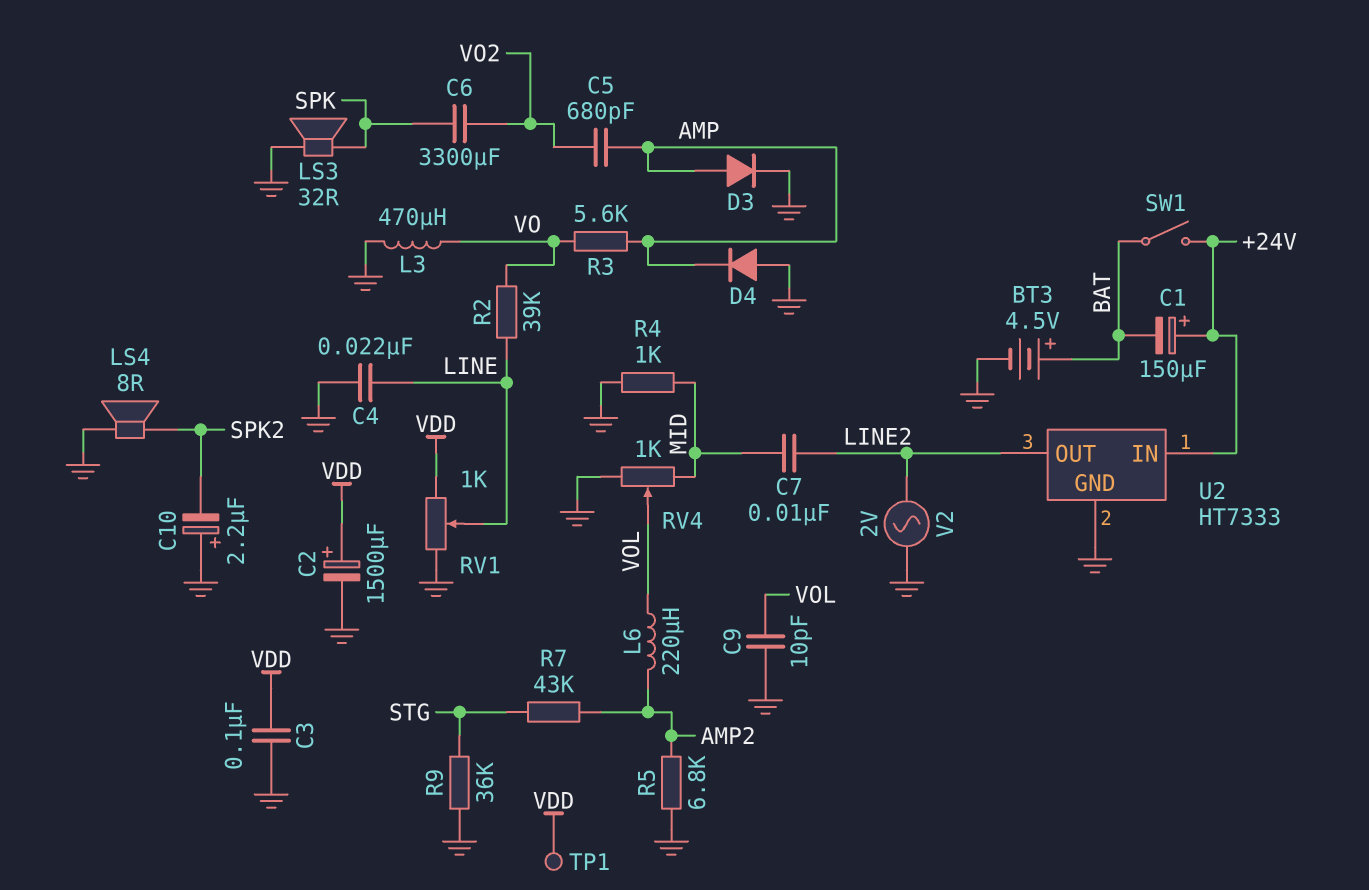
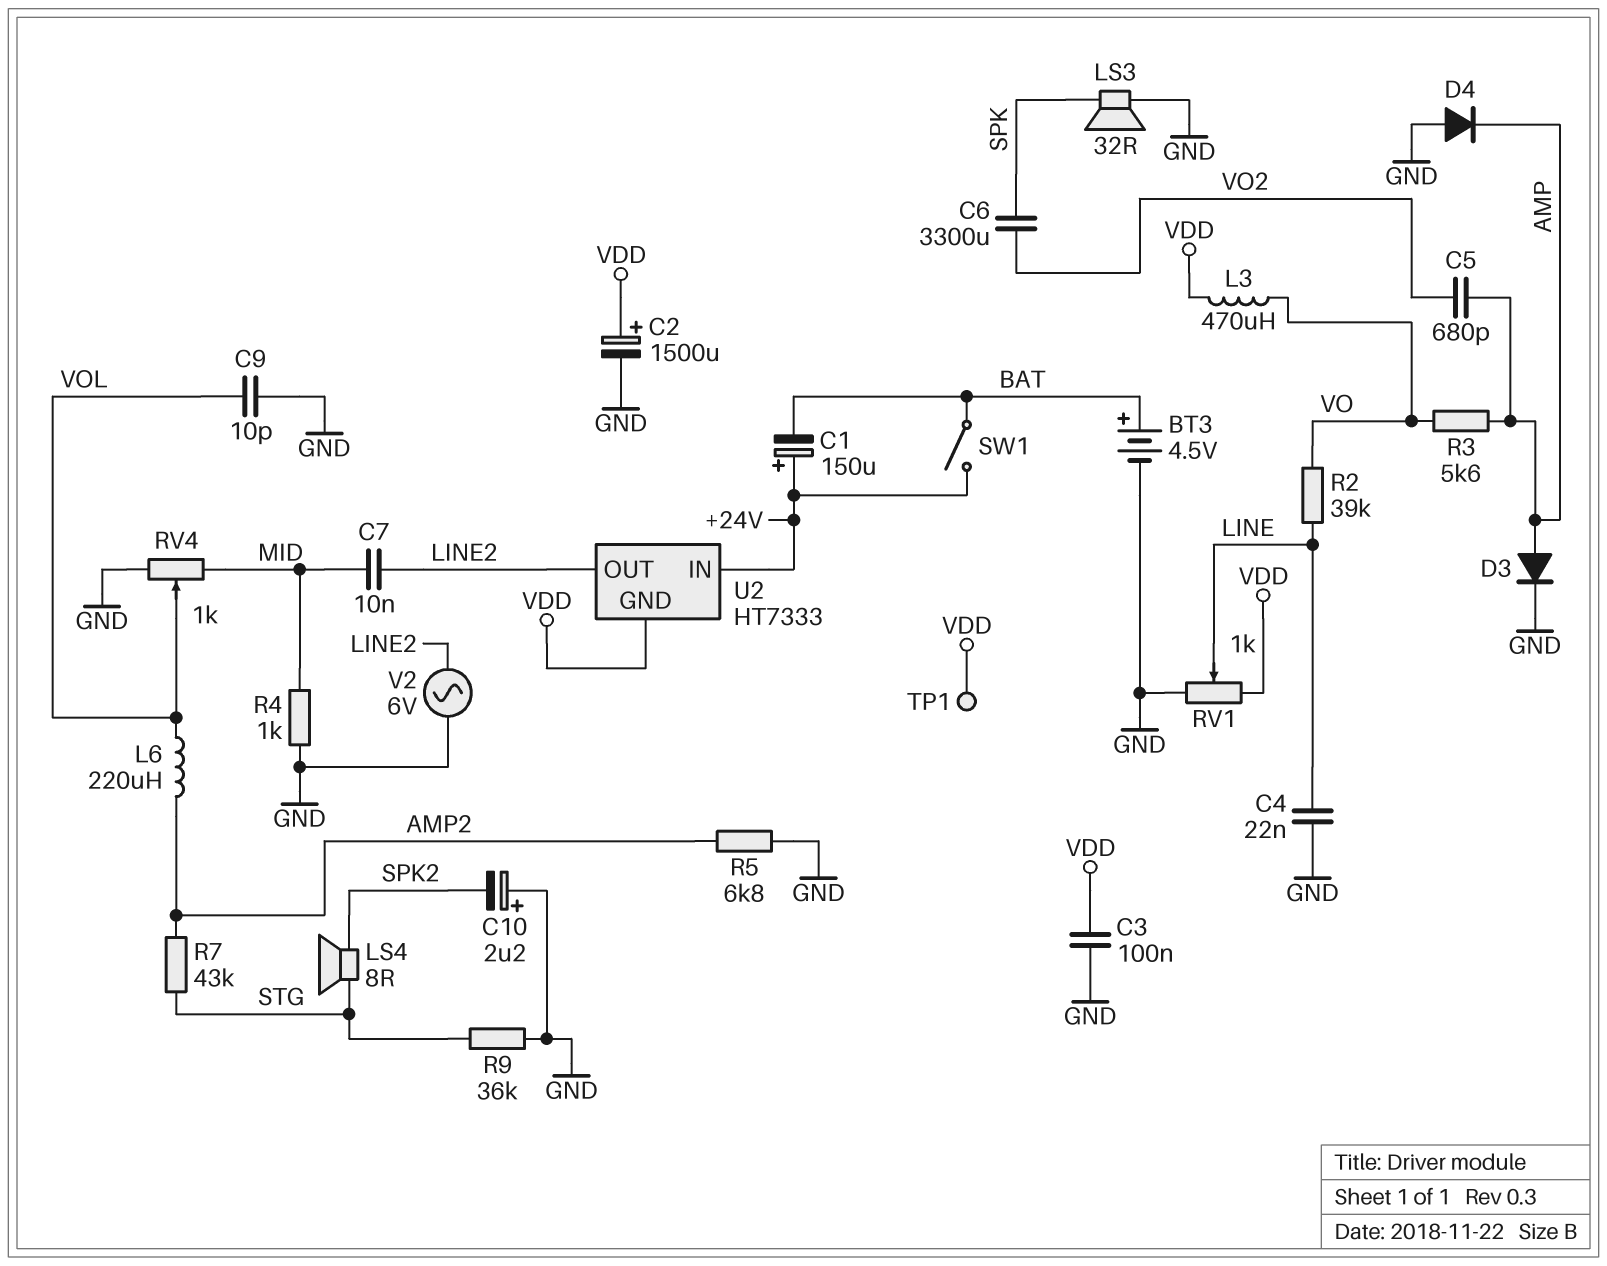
L3: 470uH (GND, VO) -> 470uH (VDD, VO)
LS4: speaker 8R (GND, SPK2) -> speaker 8R (SPK2, STG)
U2 pin GND: GND -> VDD
V2: AC 2V (GND, LINE2) -> AC 6V (GND, LINE2)

